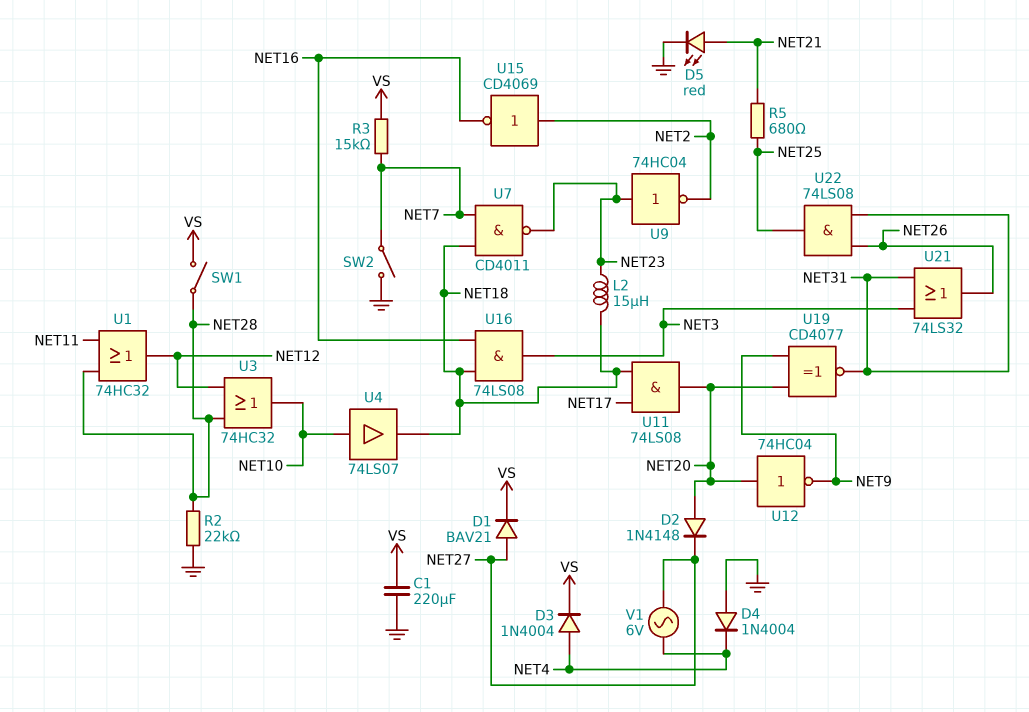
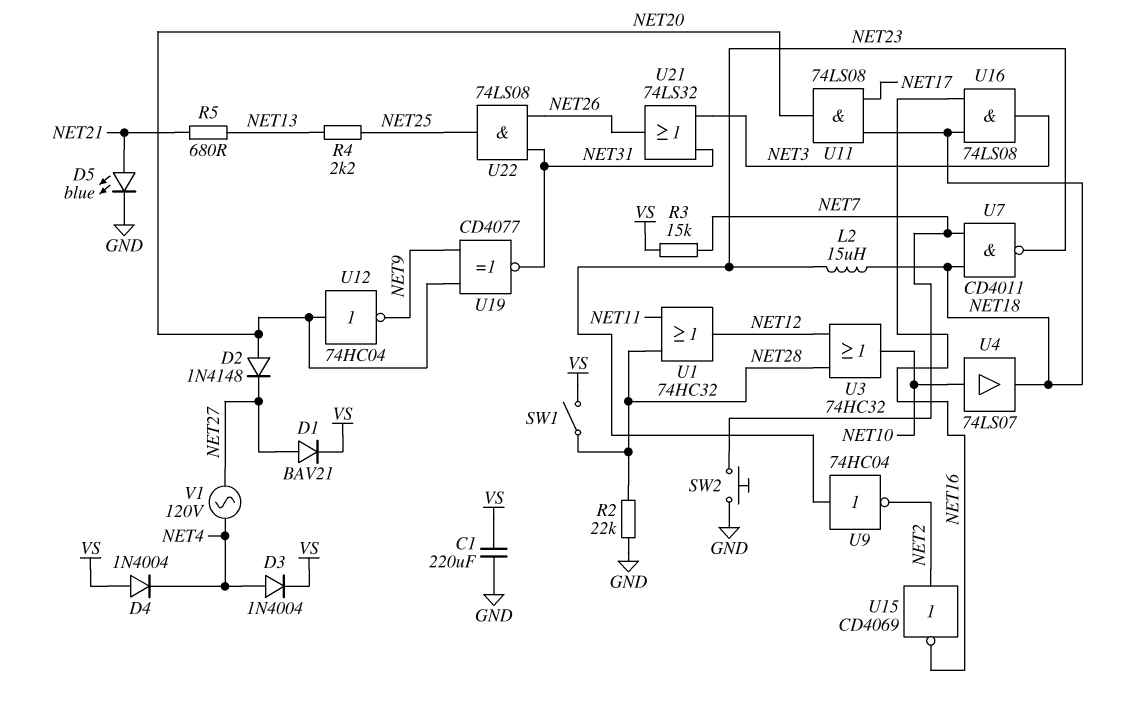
D4: diode 1N4004 (A GND, K NET4) -> diode 1N4004 (A VS, K NET4)
D5: LED red (A NET21, K GND) -> LED blue (A NET21, K GND)
R4: none -> 2.2k (NET13, NET25)
R5: 680 (NET21, NET25) -> 680 (NET13, NET21)
SW2: switch (GND, NET7) -> button (GND, NET7)
V1: AC 6V (NET4, NET27) -> AC 120V (NET4, NET27)

